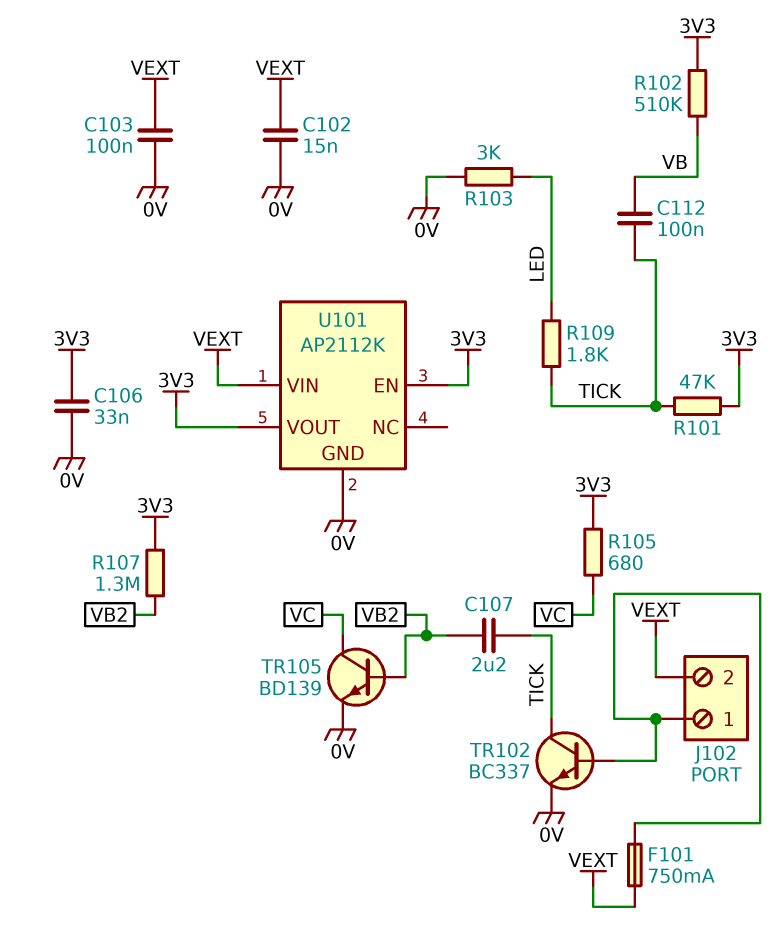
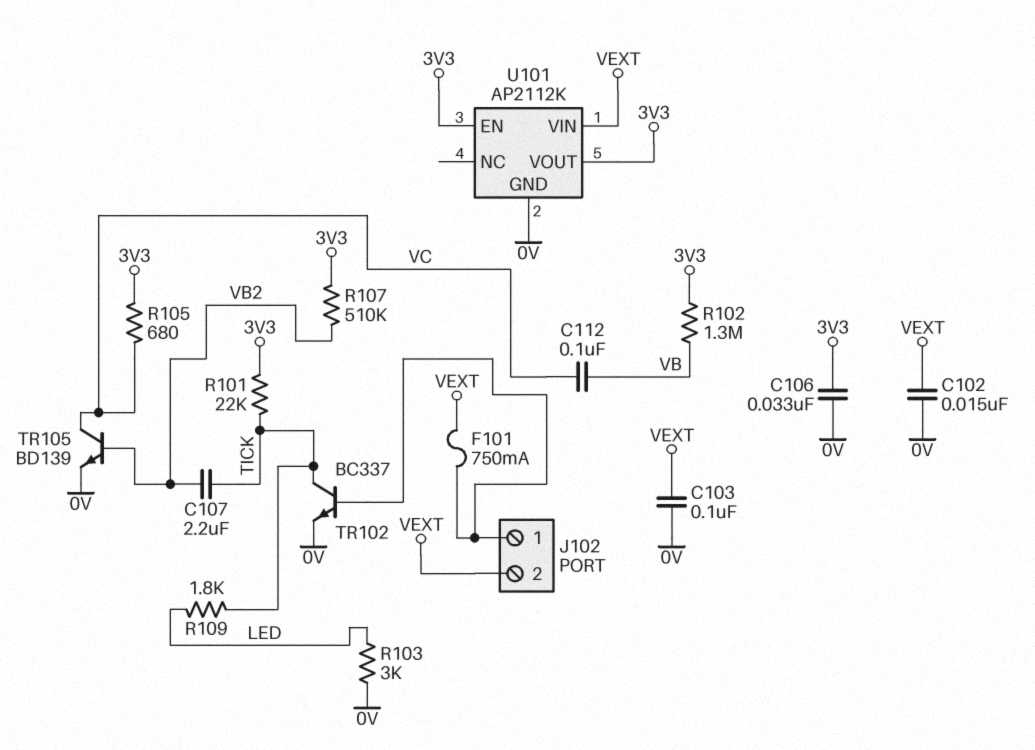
C112: 100nF (TICK, VB) -> 100nF (VB, VC)
R101: 47k (3V3, TICK) -> 22k (3V3, TICK)
R102: 510k (3V3, VB) -> 1.3M (3V3, VB)
R107: 1.3M (3V3, VB2) -> 510k (3V3, VB2)

